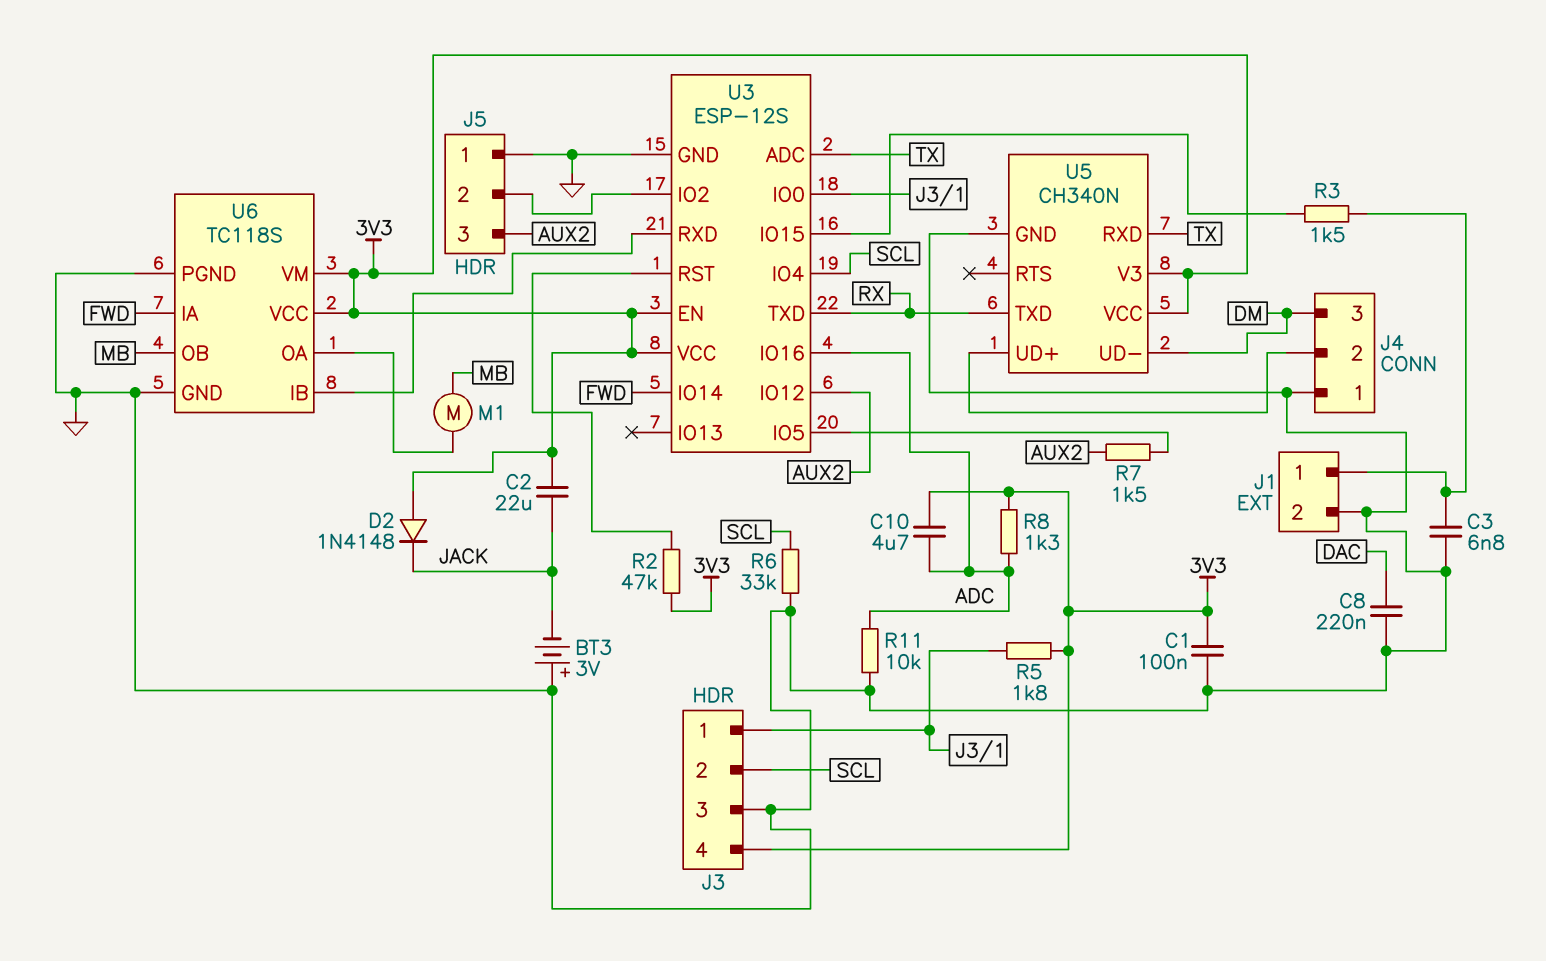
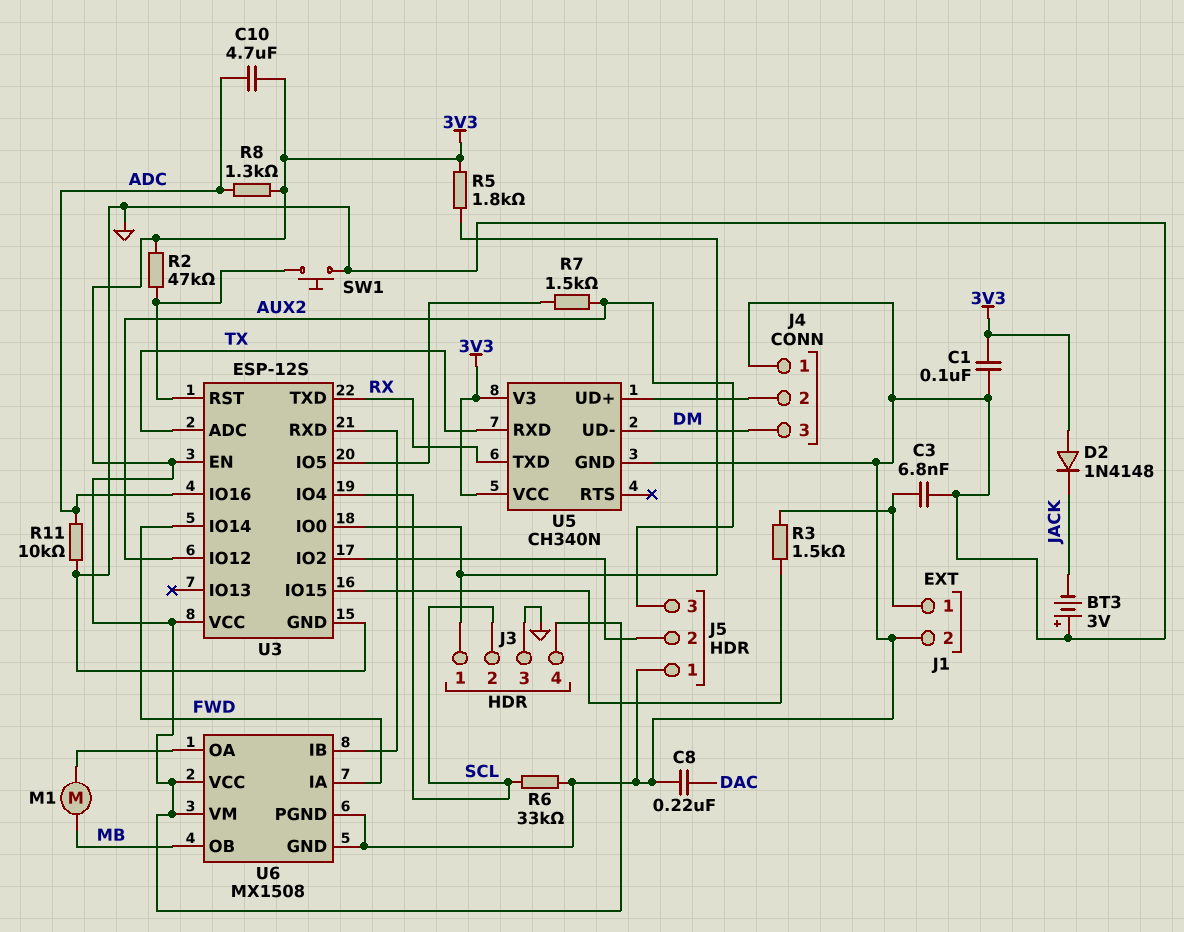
C2: 22uF (3V3, JACK) -> none
SW1: none -> button (GND, U3/RST)
U6: TC118S -> MX1508

